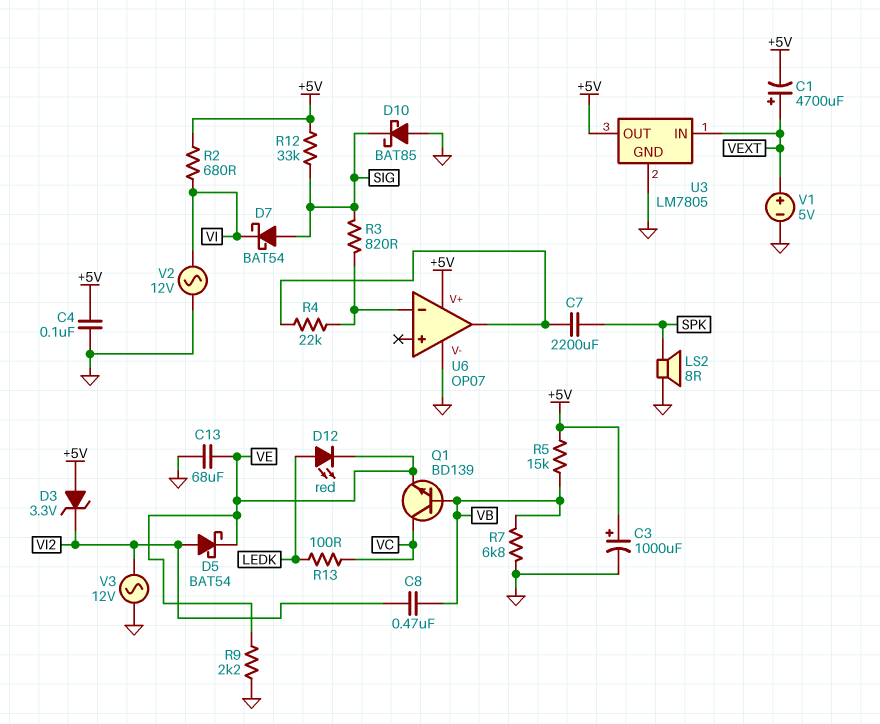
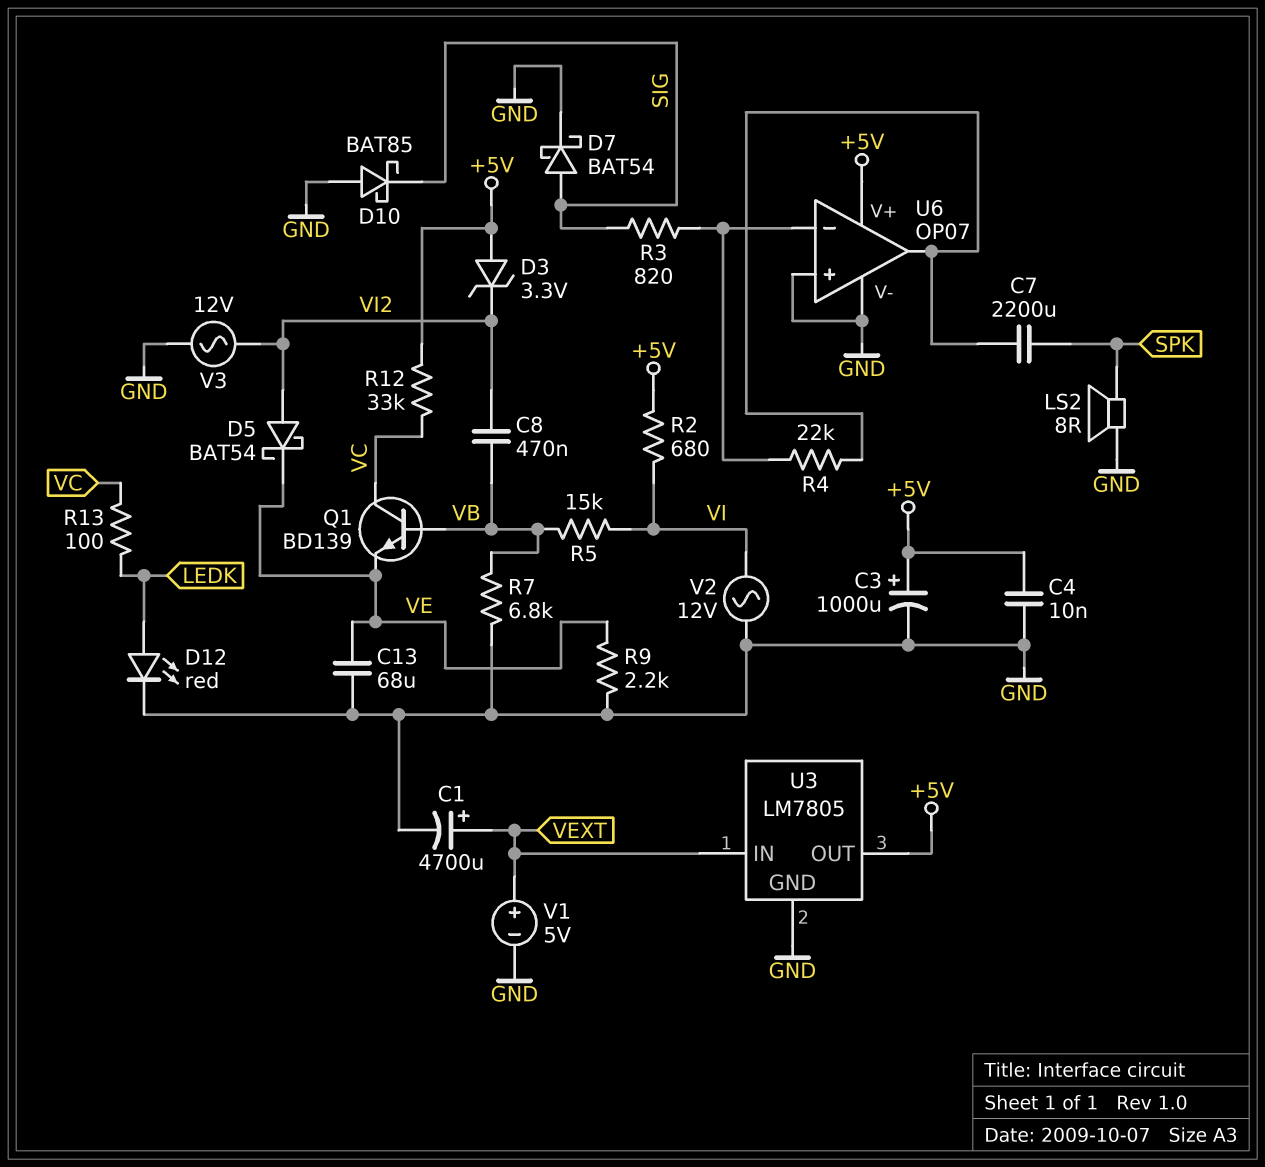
C1: 4700uF (plus VEXT, minus +5V) -> 4700uF (plus VEXT, minus GND)
C4: 100nF (+5V, GND) -> 10nF (+5V, GND)
D7: schottky BAT54 (A SIG, K VI) -> schottky BAT54 (A SIG, K GND)
D12: LED red (A LEDK, K VE) -> LED red (A LEDK, K GND)
R5: 15k (+5V, VB) -> 15k (VB, VI)
R12: 33k (+5V, SIG) -> 33k (+5V, VC)
U6 pin in+: none -> GND

